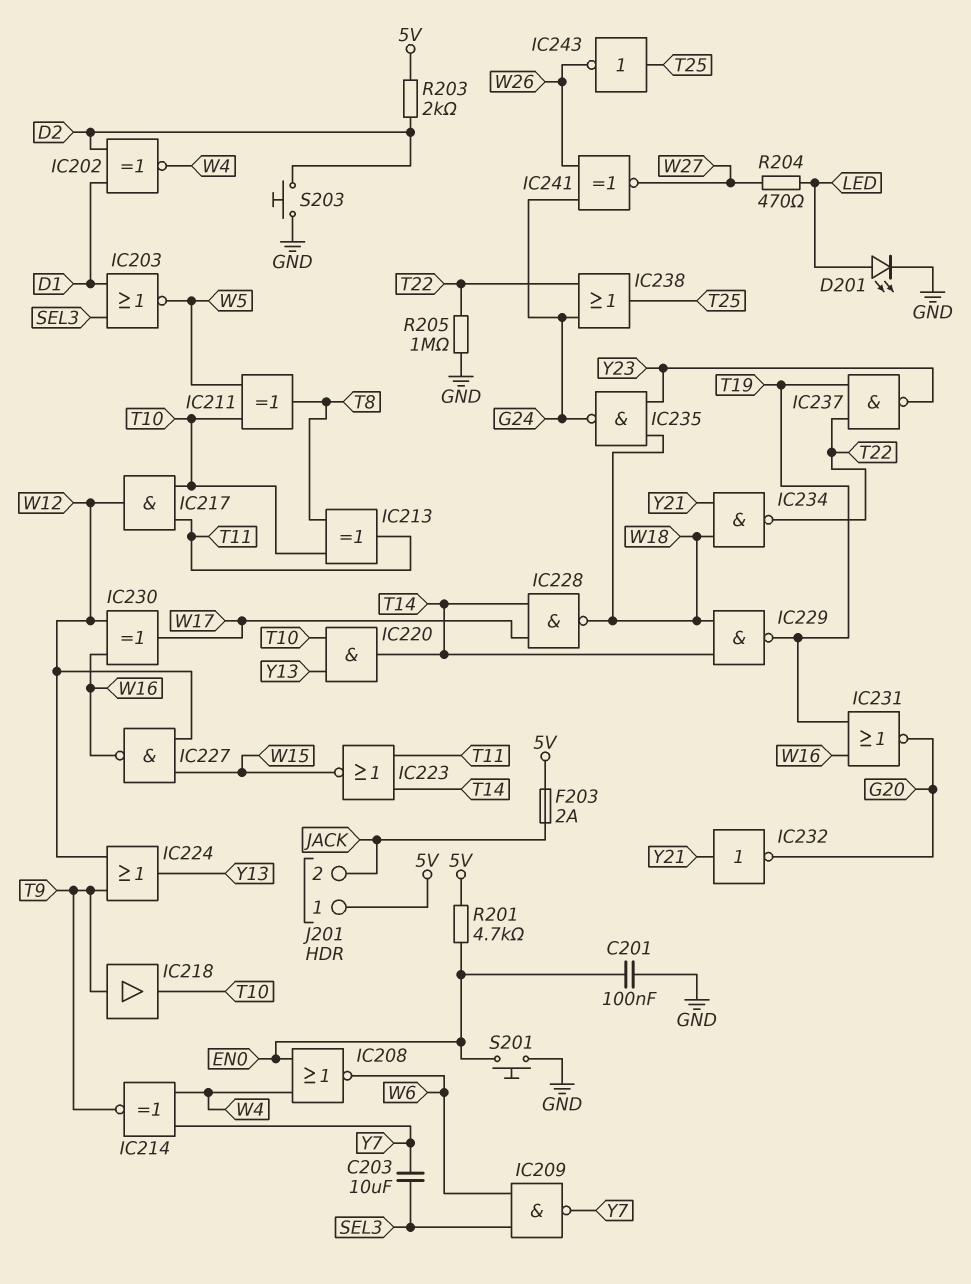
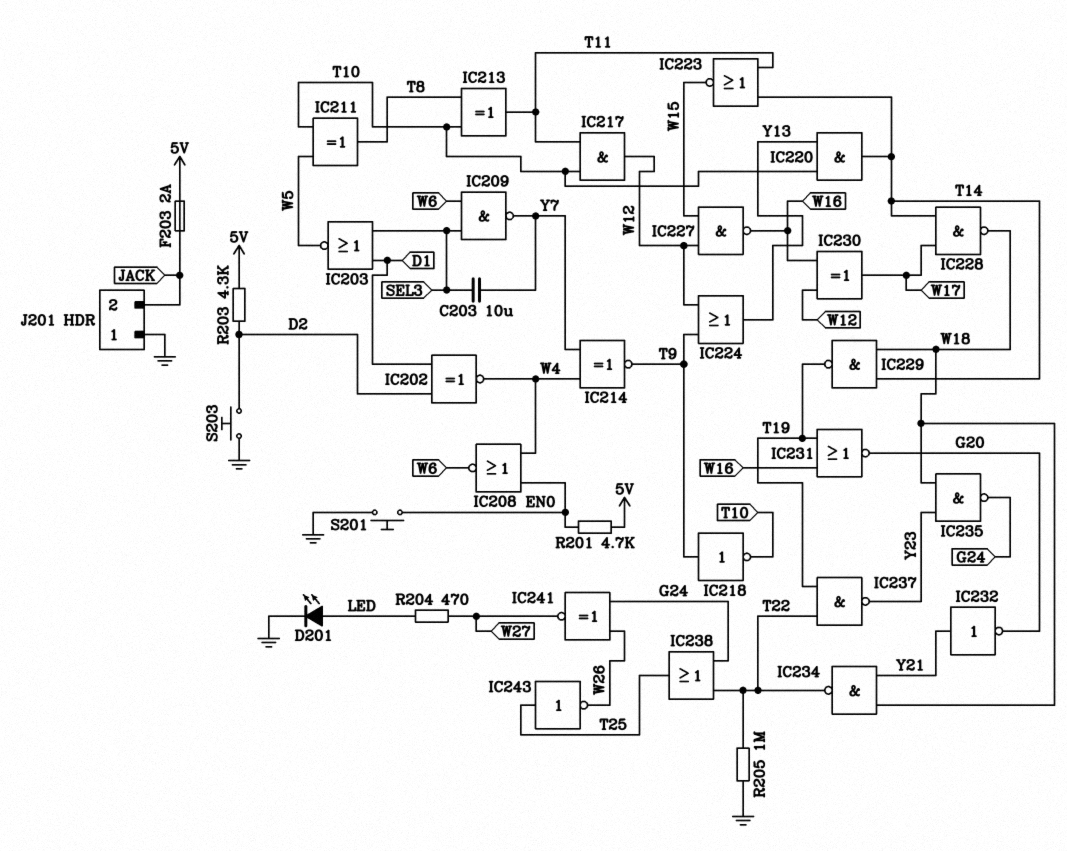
C201: 100nF (EN0, GND) -> none
IC218: buffer (in T9, out T10) -> NOT (in T9, out T10)
J201 pin 1: 5V -> GND
R203: 2k (5V, D2) -> 4.3k (5V, D2)

